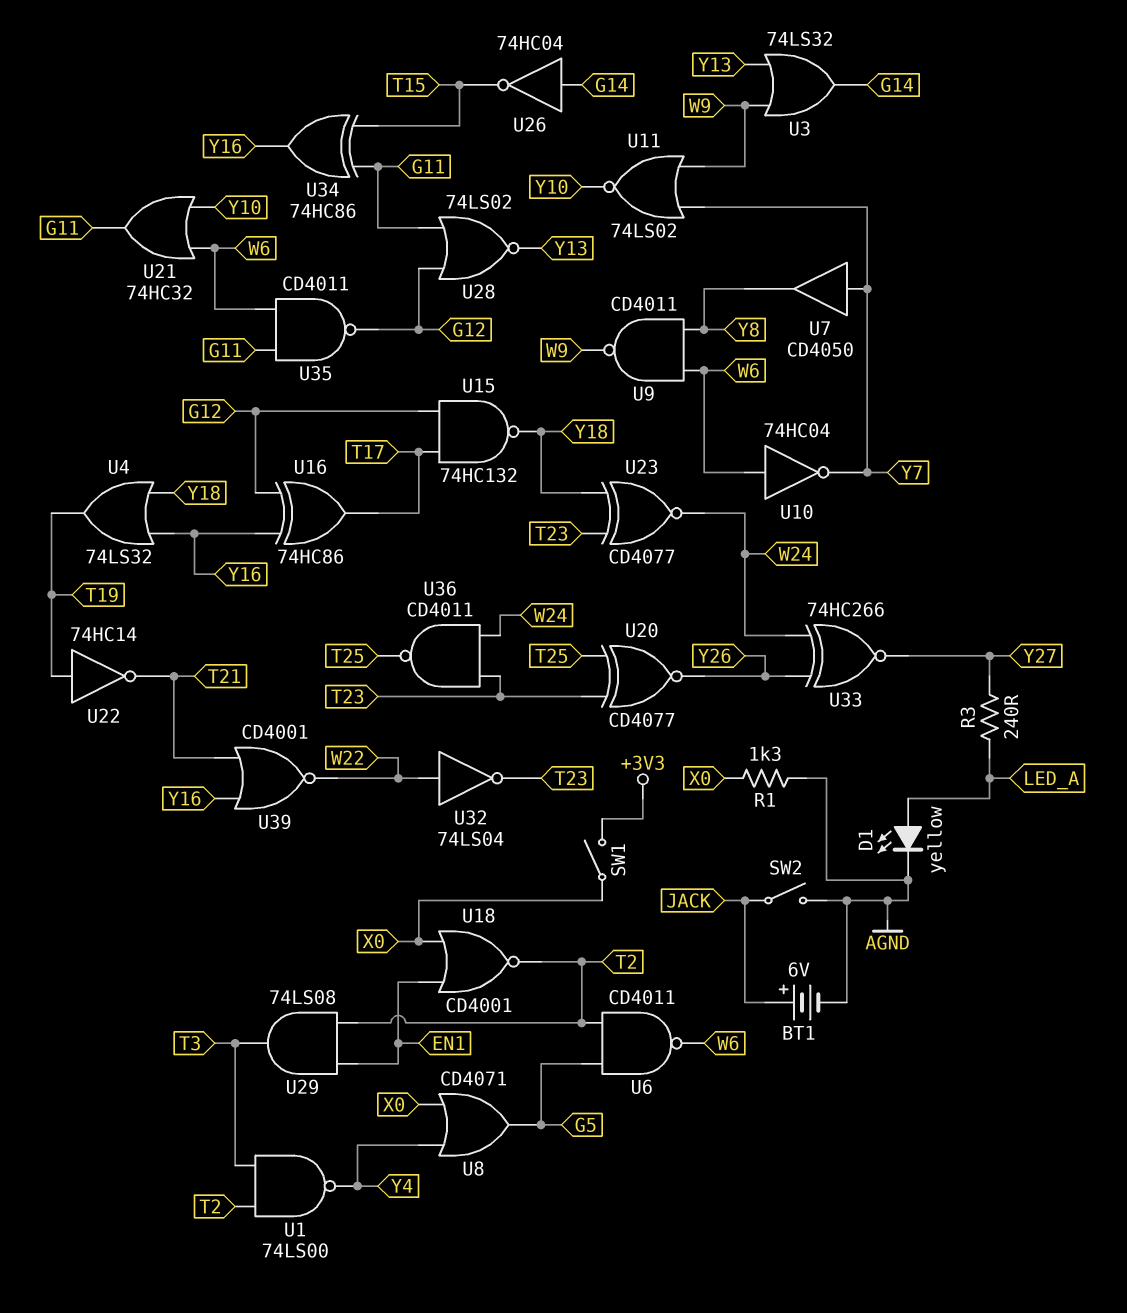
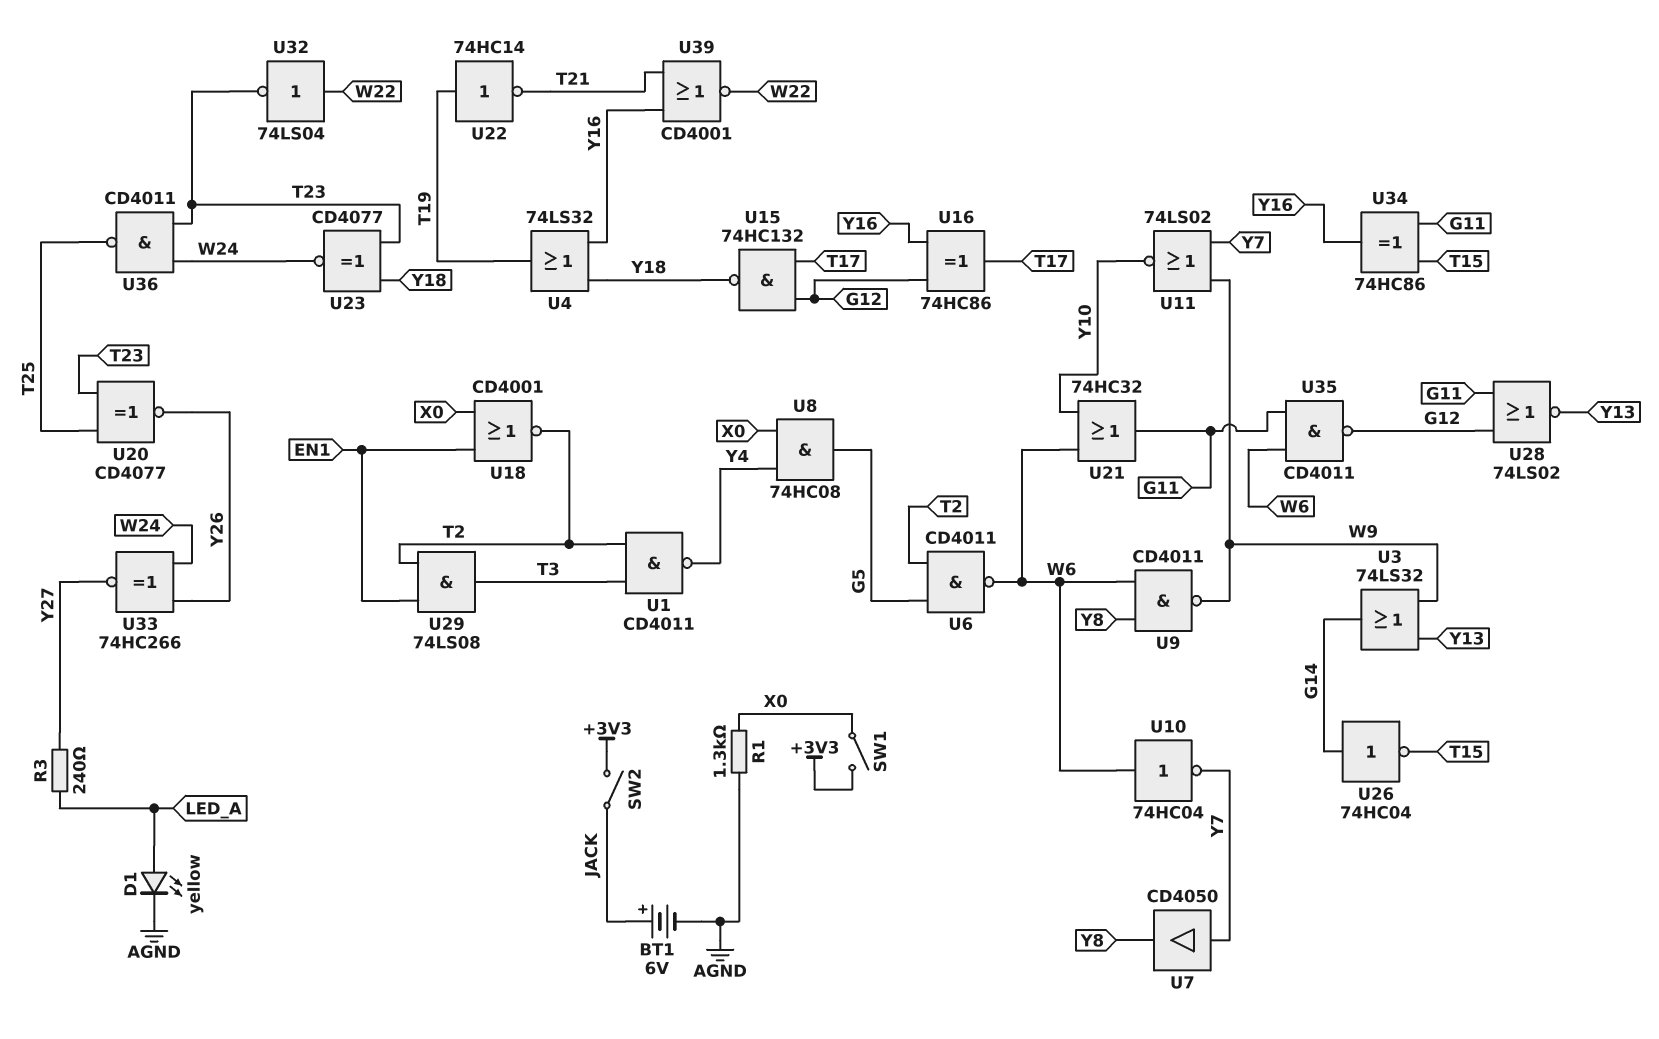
SW2: switch (AGND, JACK) -> switch (+3V3, JACK)
U1: NAND 74LS00 (in T2, in T3, out Y4) -> NAND CD4011 (in T2, in T3, out Y4)
U8: OR CD4071 (in X0, in Y4, out G5) -> AND 74HC08 (in X0, in Y4, out G5)

